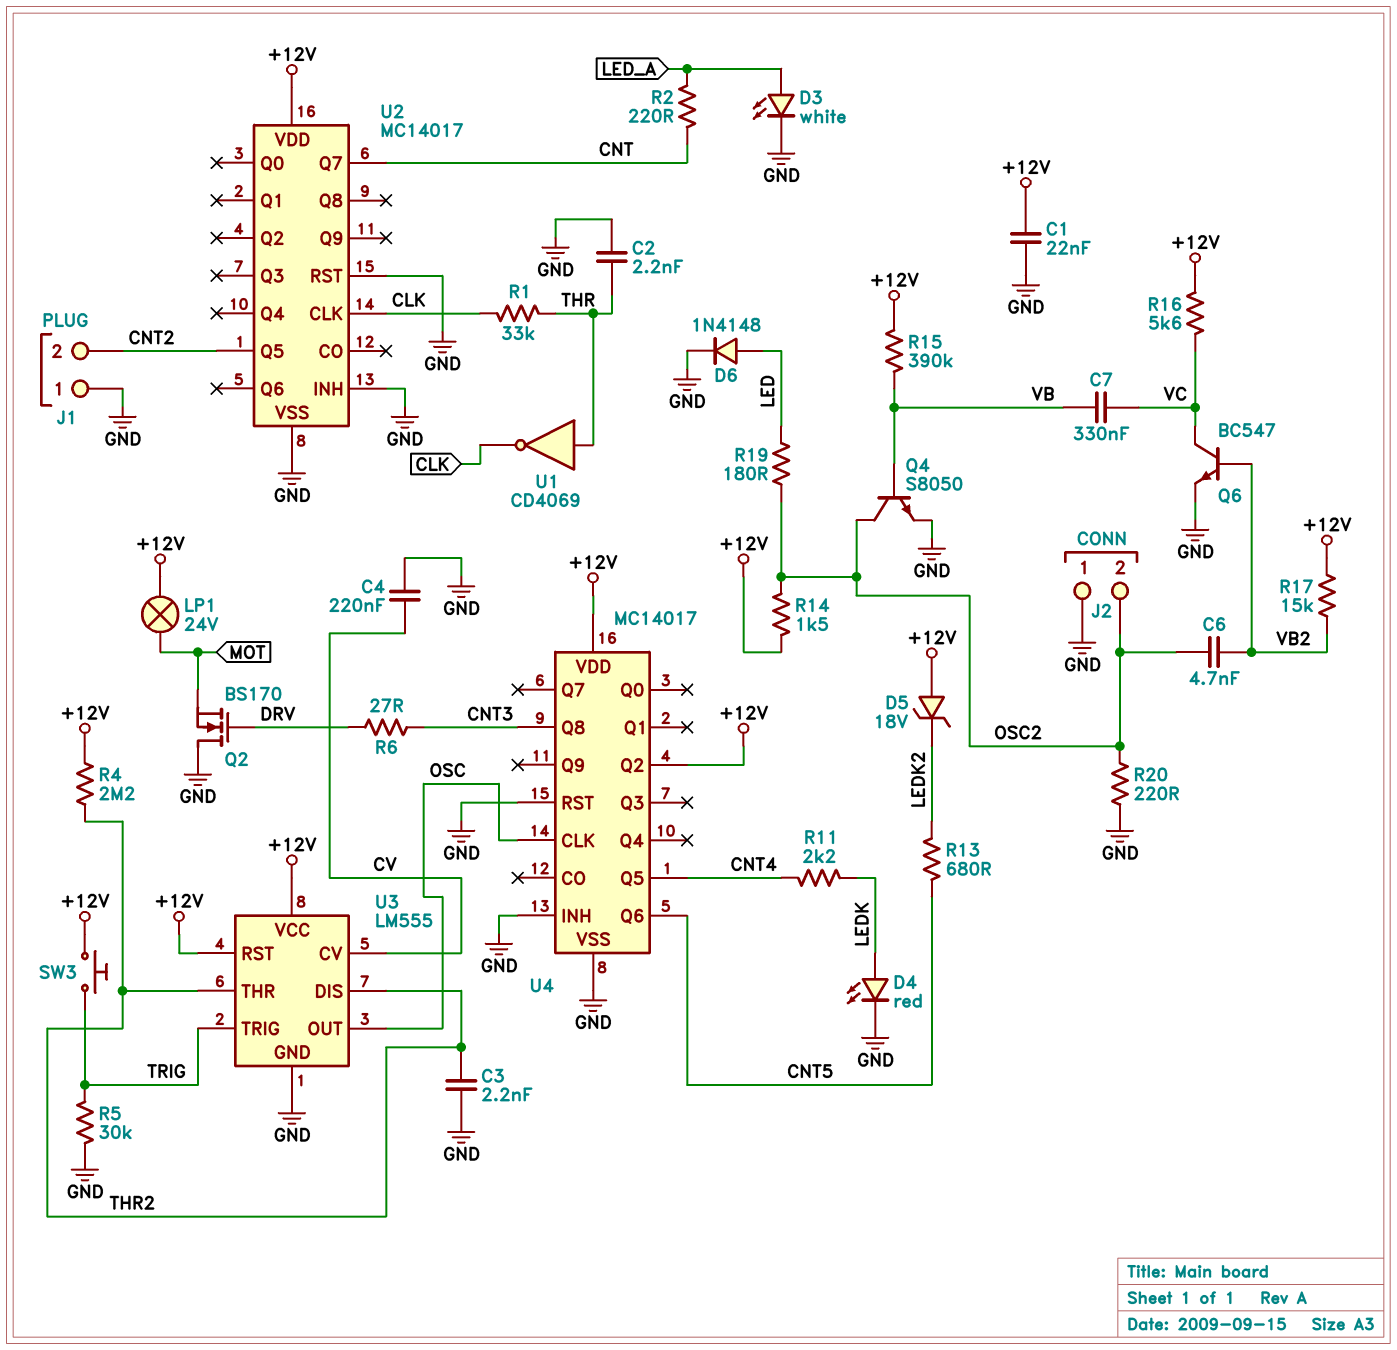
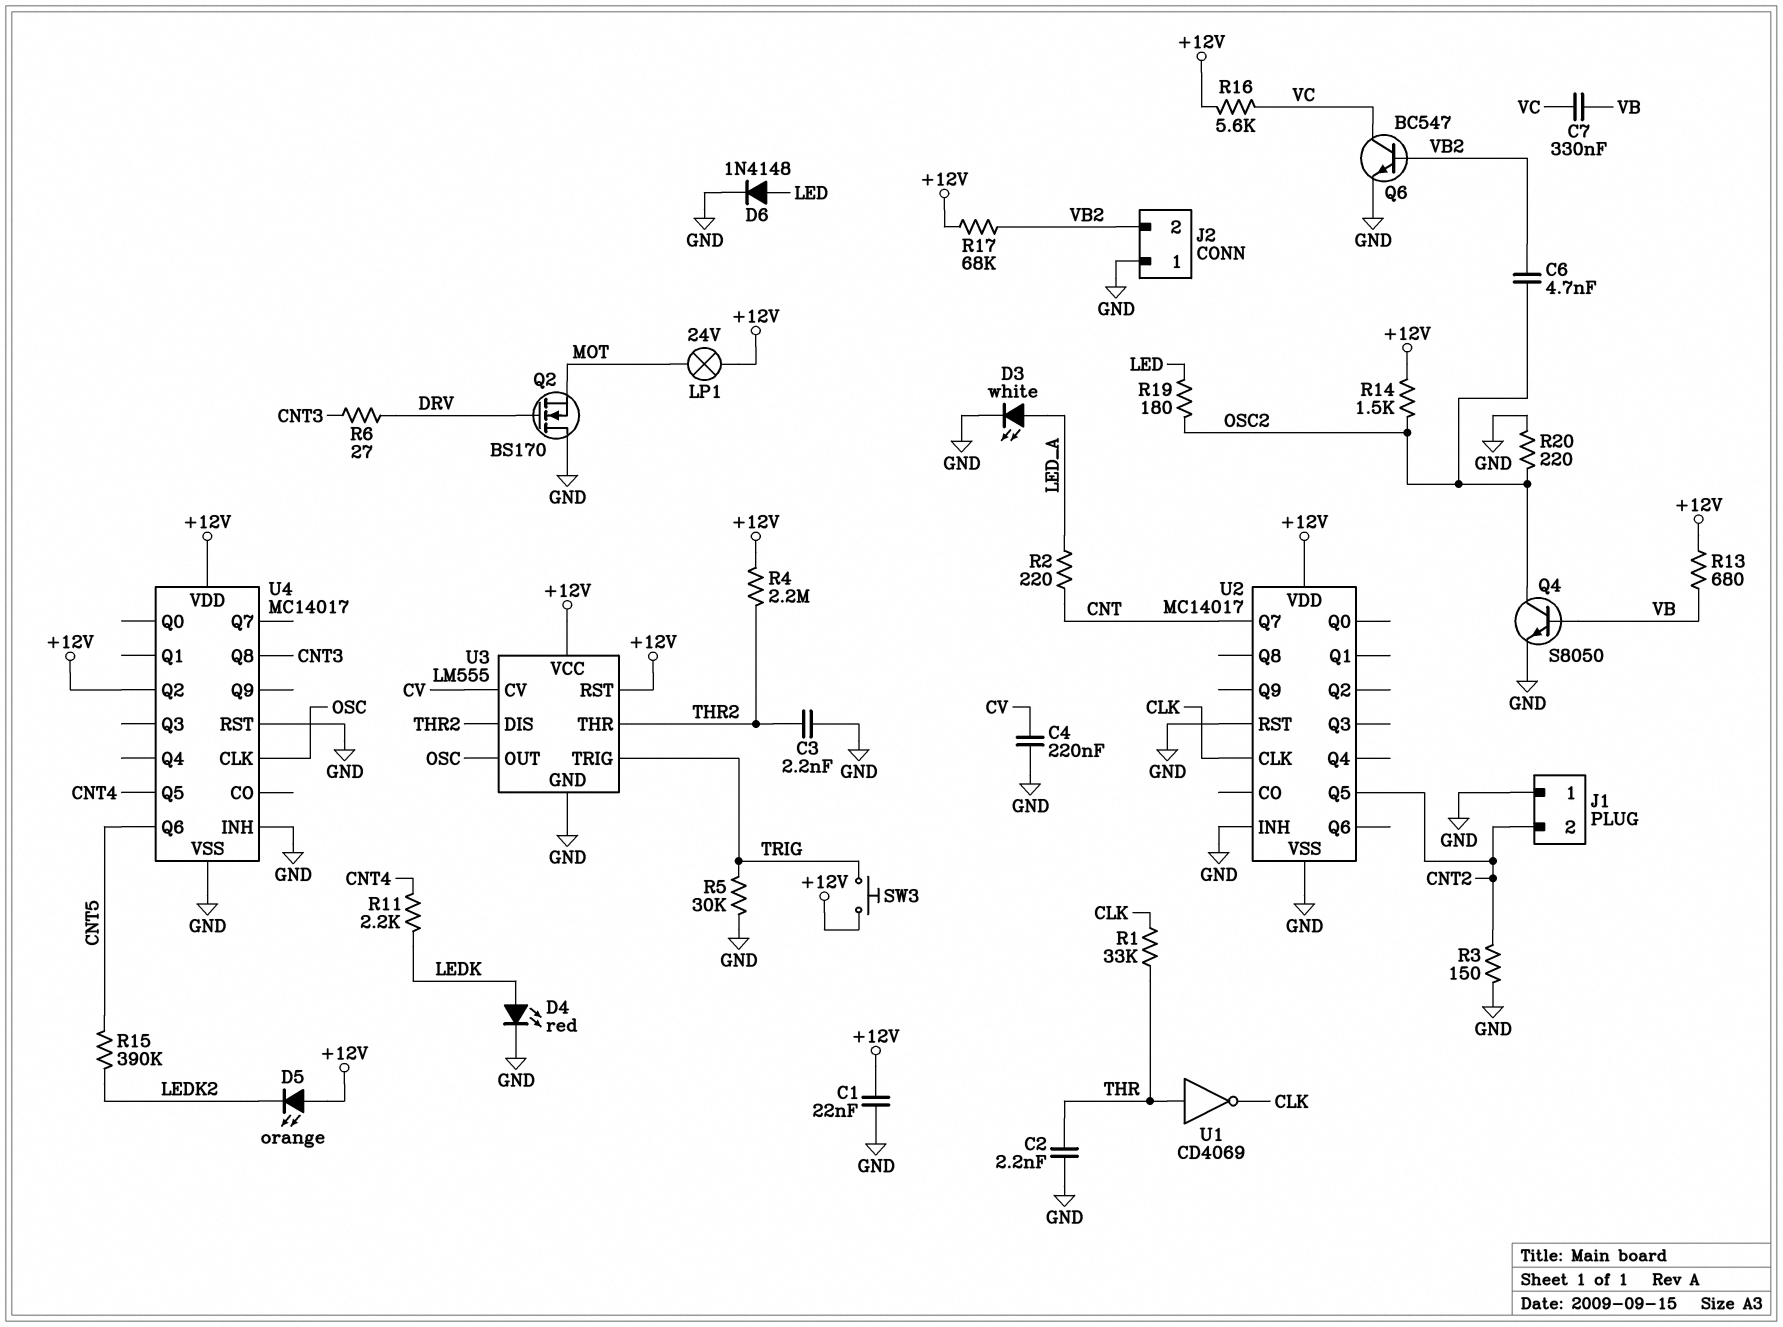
D5: zener 18V (A +12V, K LEDK2) -> LED orange (A +12V, K LEDK2)
J2 pin 2: OSC2 -> VB2
R3: none -> 150 (CNT2, GND)
R13: 680 (CNT5, LEDK2) -> 680 (+12V, VB)
R15: 390k (+12V, VB) -> 390k (CNT5, LEDK2)
R17: 15k (+12V, VB2) -> 68k (+12V, VB2)

